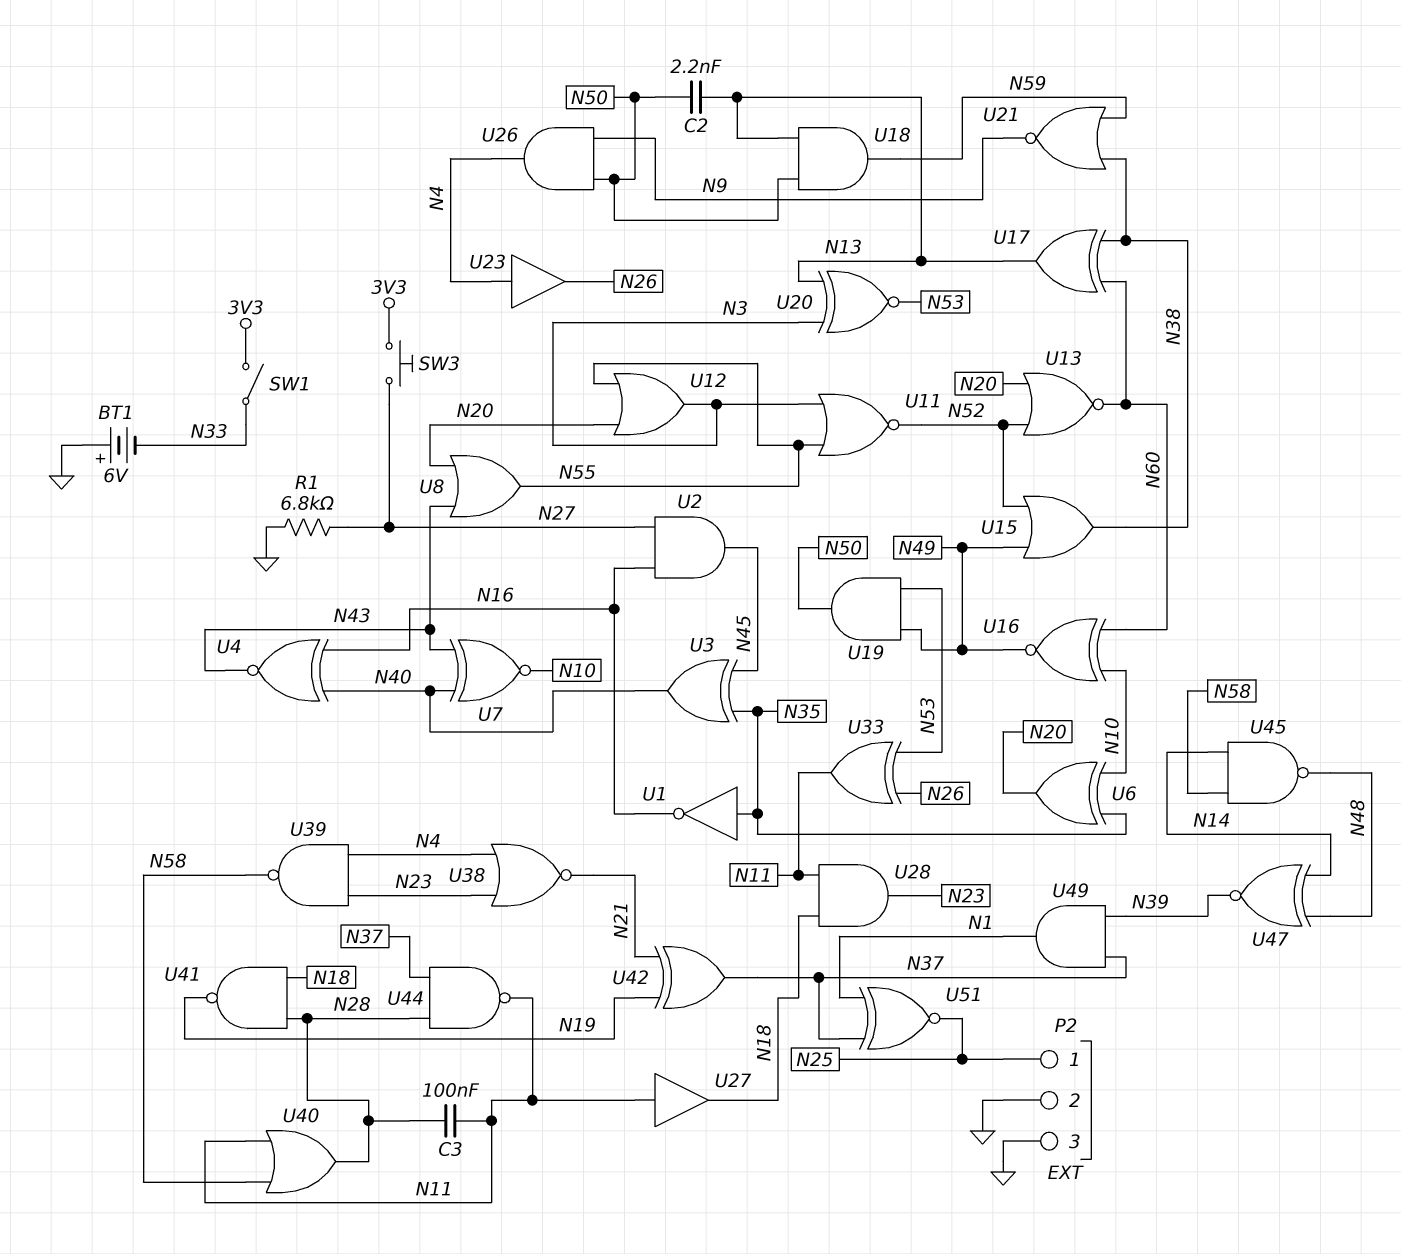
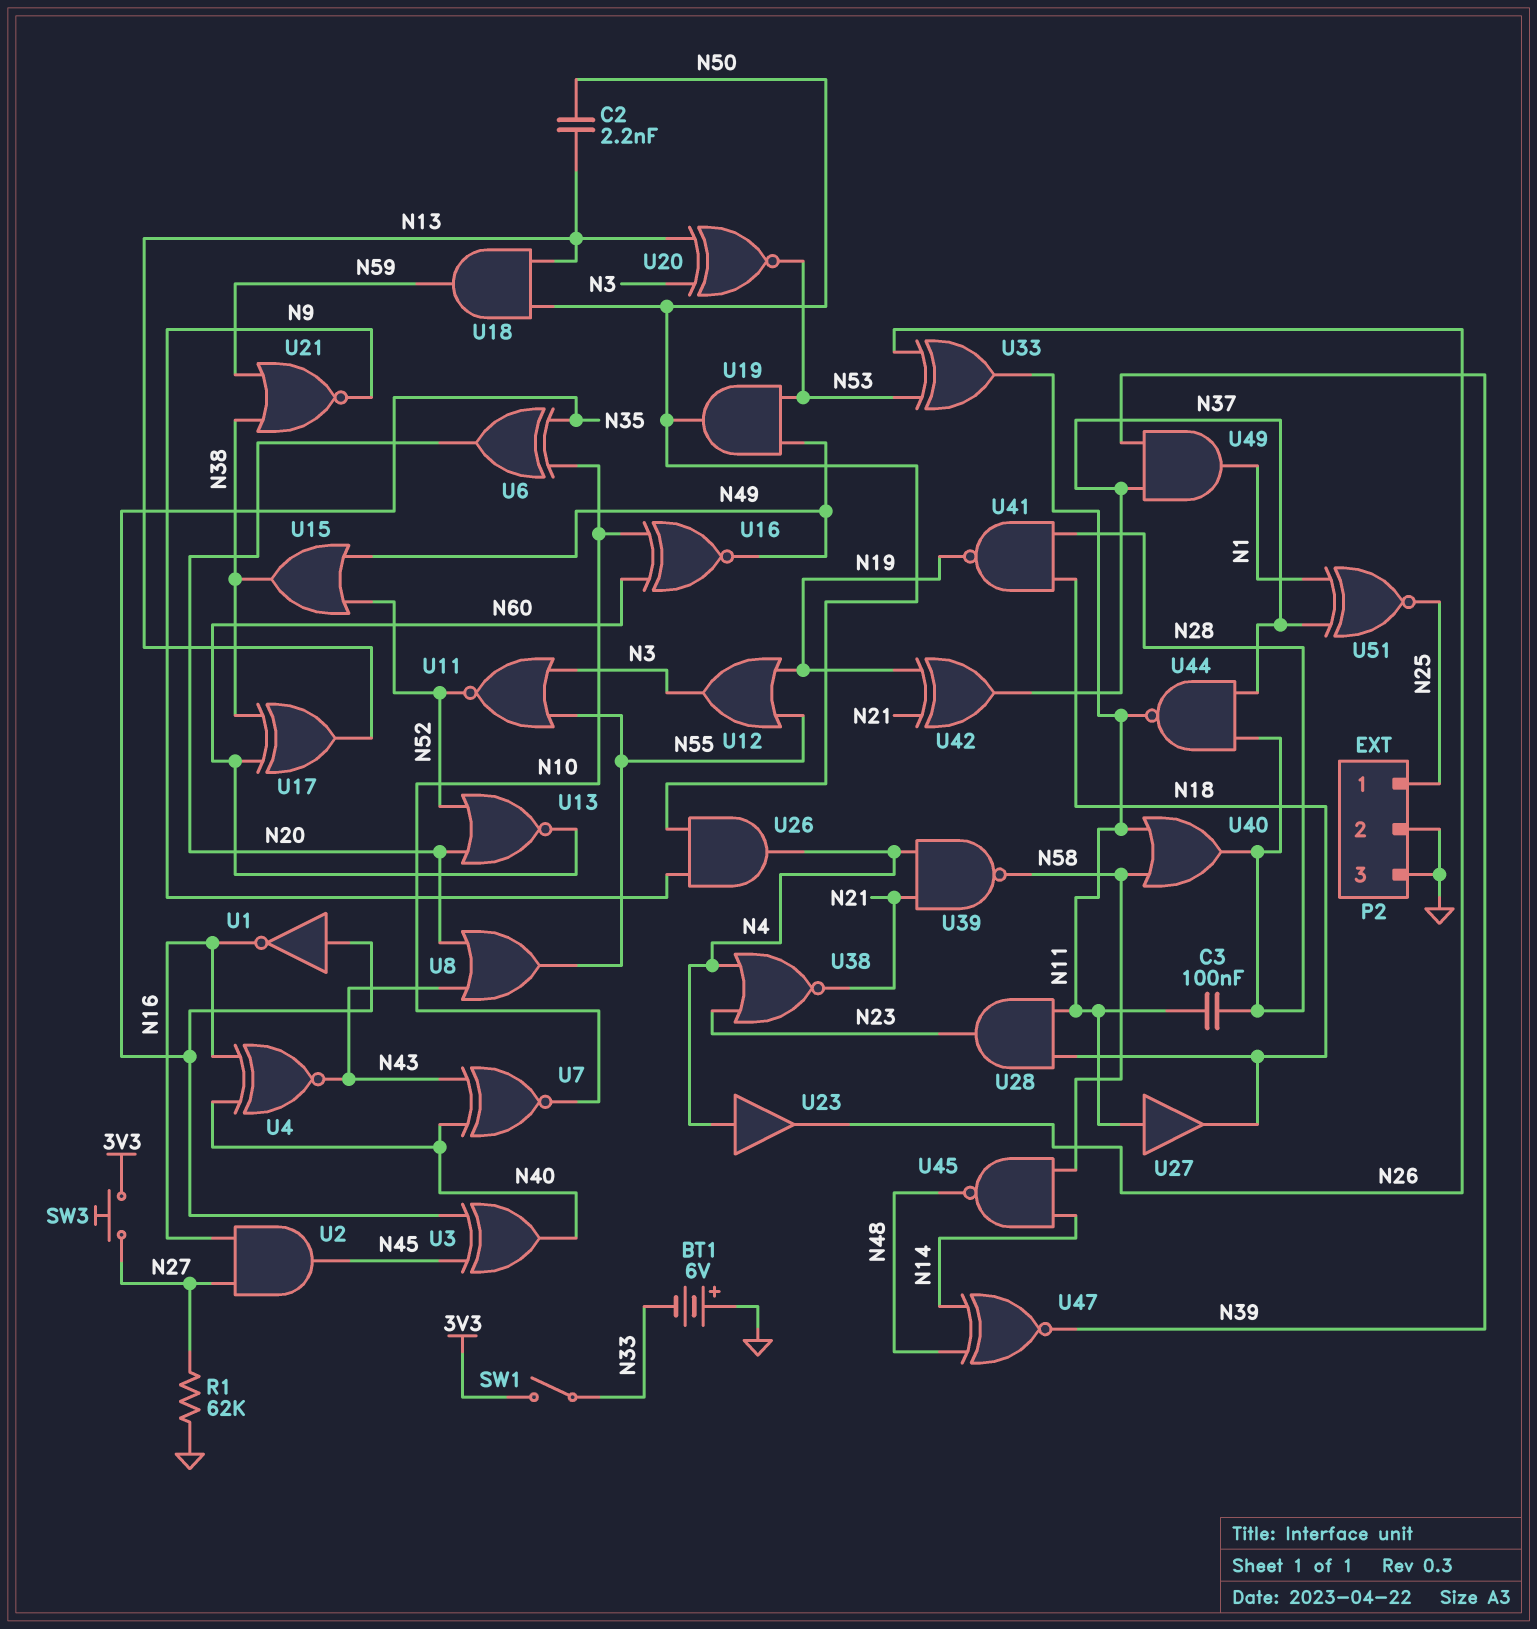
R1: 6.8k (GND, N27) -> 62k (GND, N27)
U12: OR (in N20, in N55, out N3) -> OR (in N19, in N55, out N3)
U39: NAND (in N4, in N23, out N58) -> NAND (in N4, in N21, out N58)

